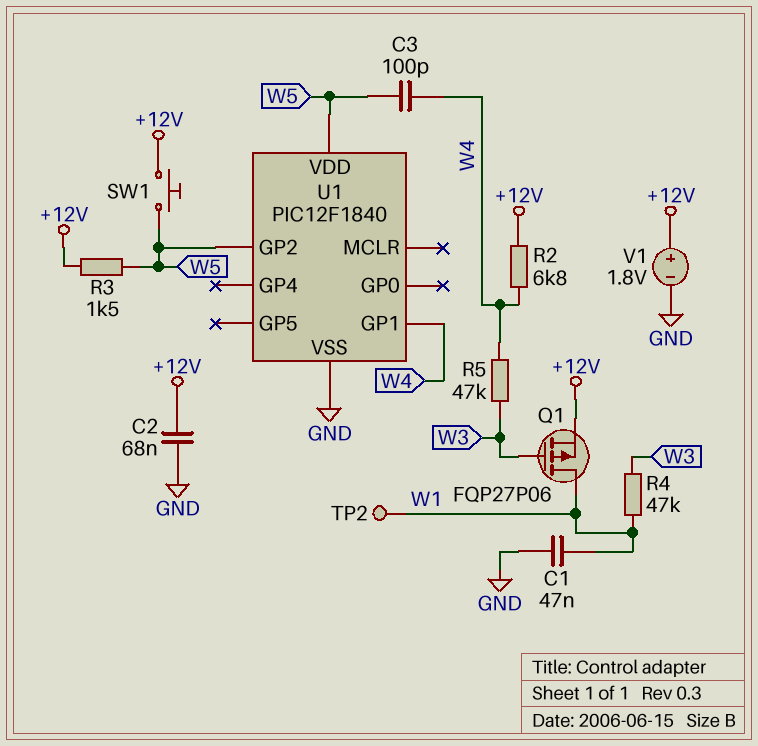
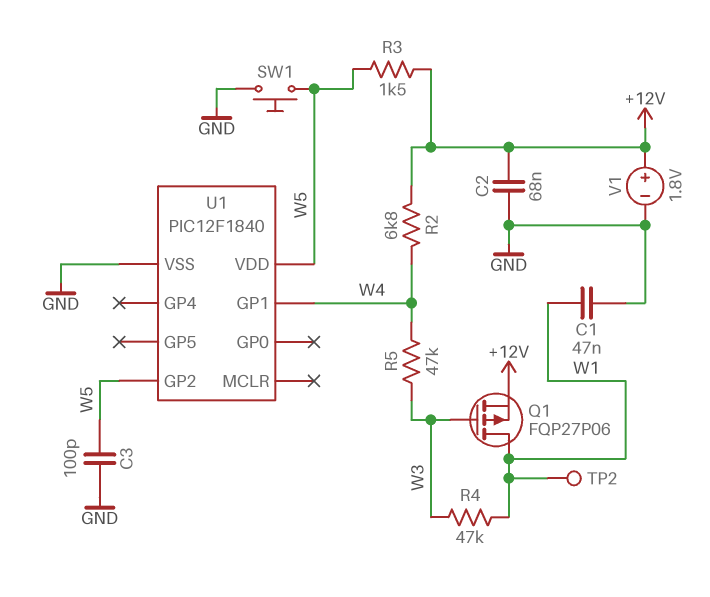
C3: 100pF (W4, W5) -> 100pF (GND, W5)
SW1: button (+12V, W5) -> button (GND, W5)

